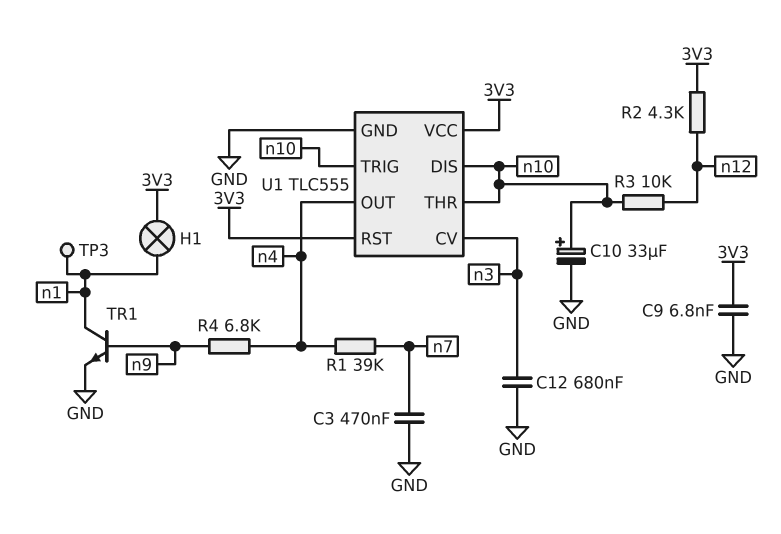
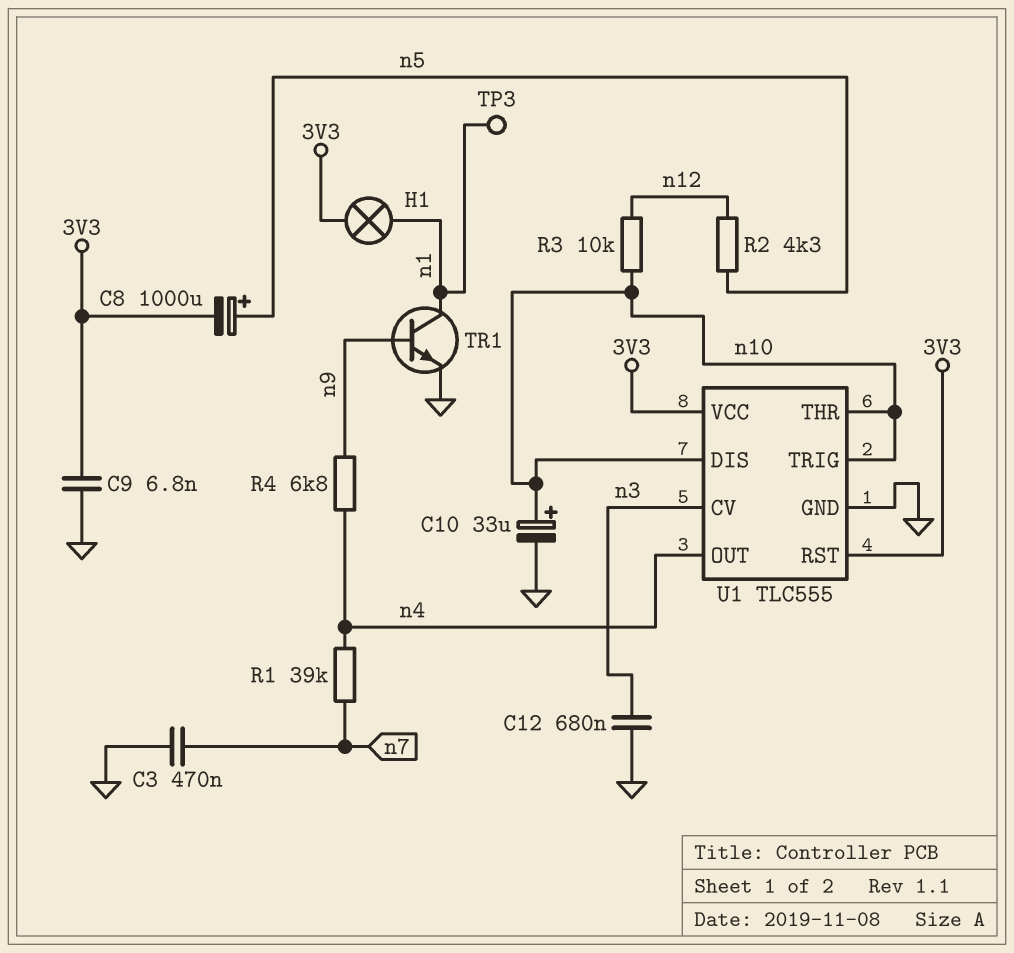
C8: none -> 1000uF (plus n5, minus 3V3)
R2: 4.3k (3V3, n12) -> 4.3k (n5, n12)

